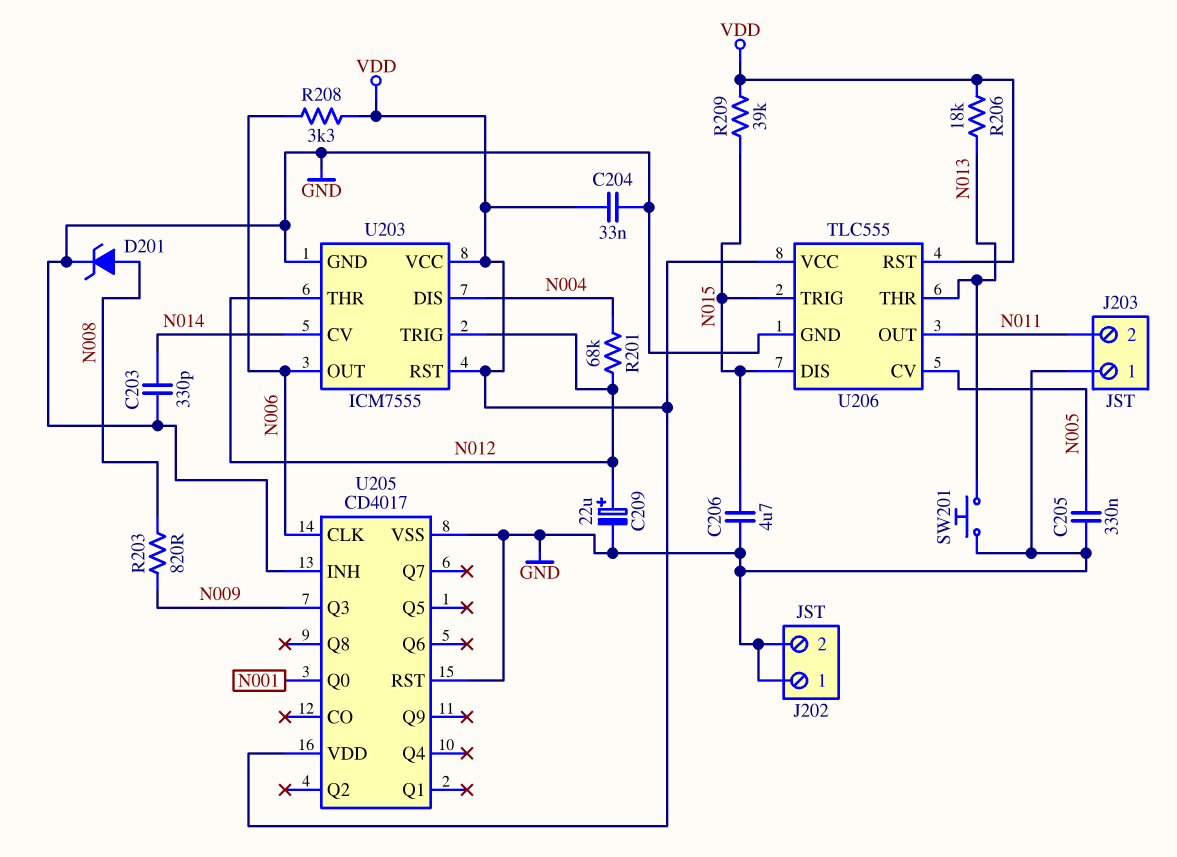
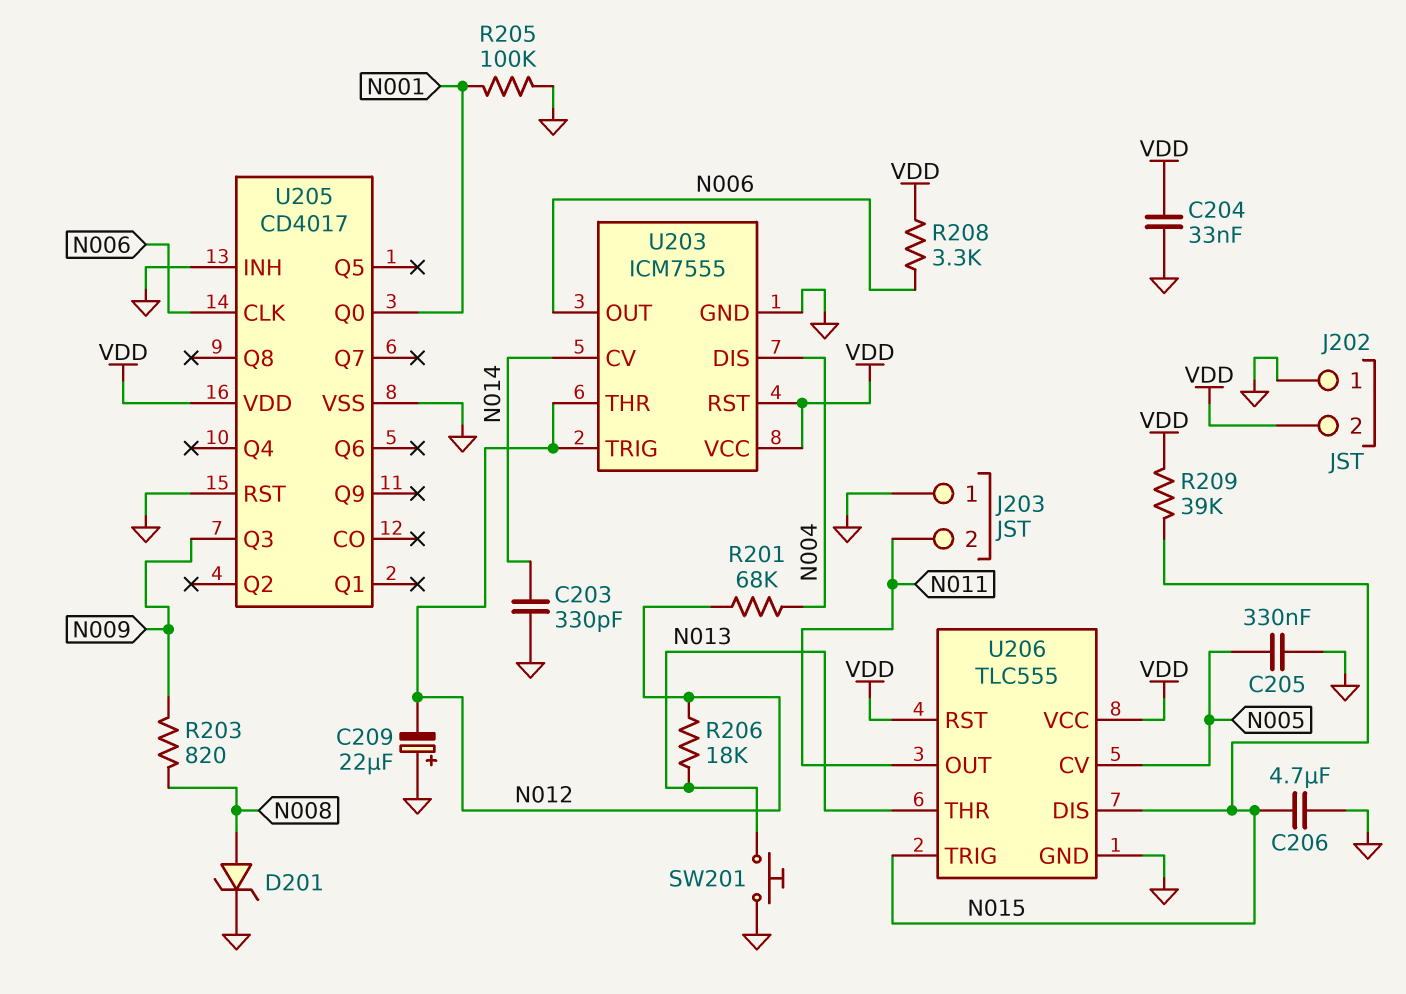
C209: 22uF (plus N012, minus GND) -> 22uF (plus GND, minus N012)
J202 pin 2: GND -> VDD
R205: none -> 100k (GND, N001)
R206: 18k (N013, VDD) -> 18k (N012, N013)

